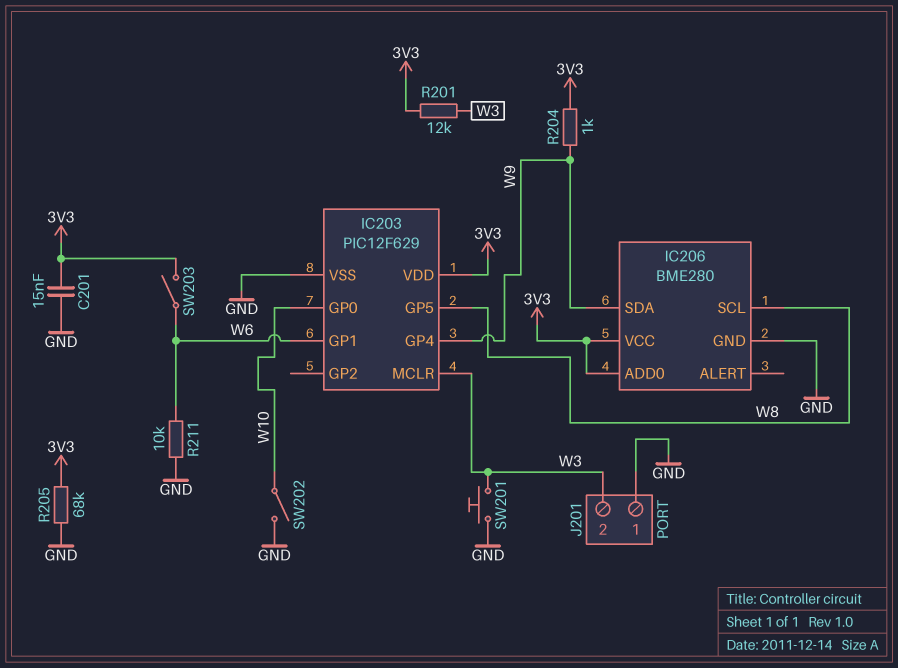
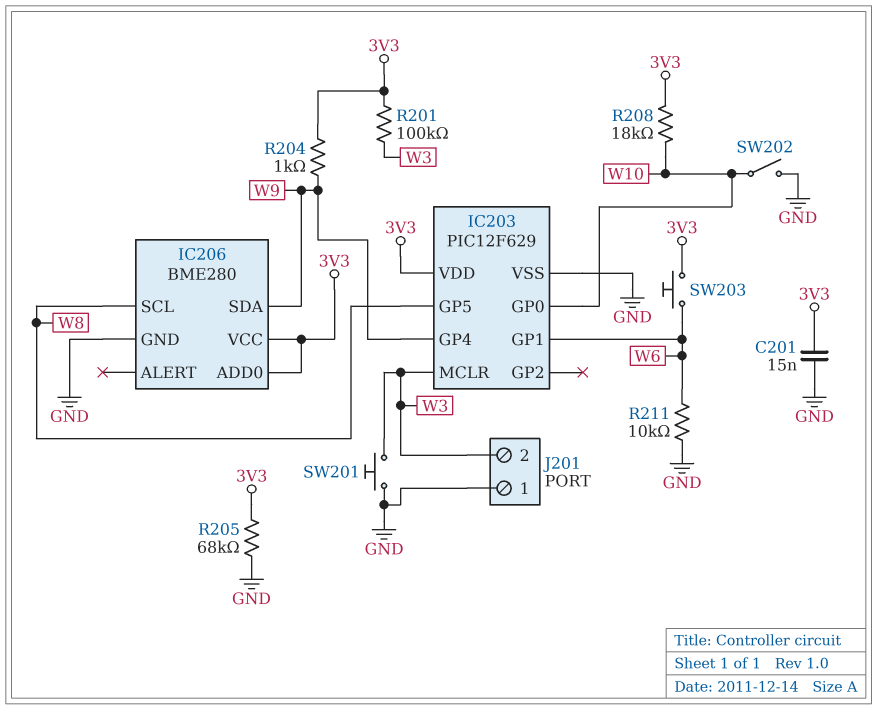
R201: 12k (3V3, W3) -> 100k (3V3, W3)
R208: none -> 18k (3V3, W10)
SW203: switch (3V3, W6) -> button (3V3, W6)

